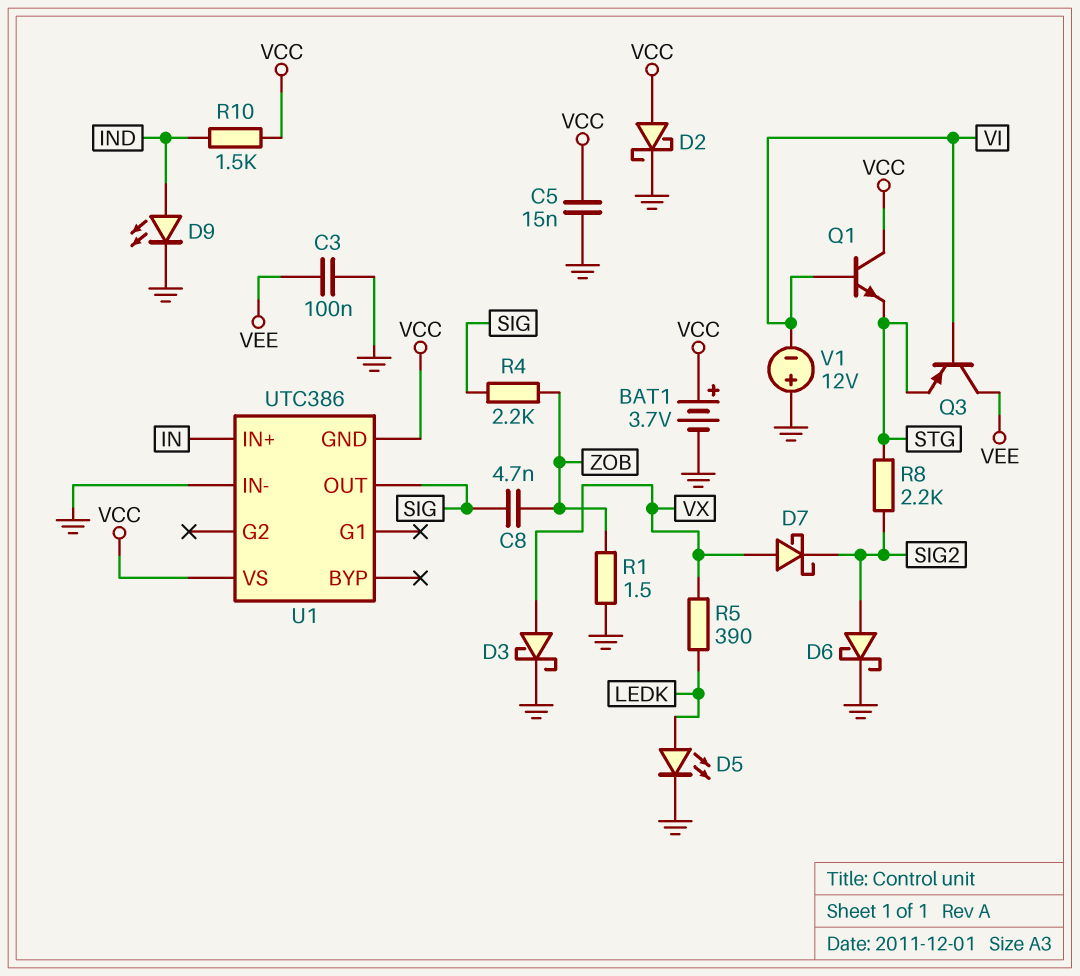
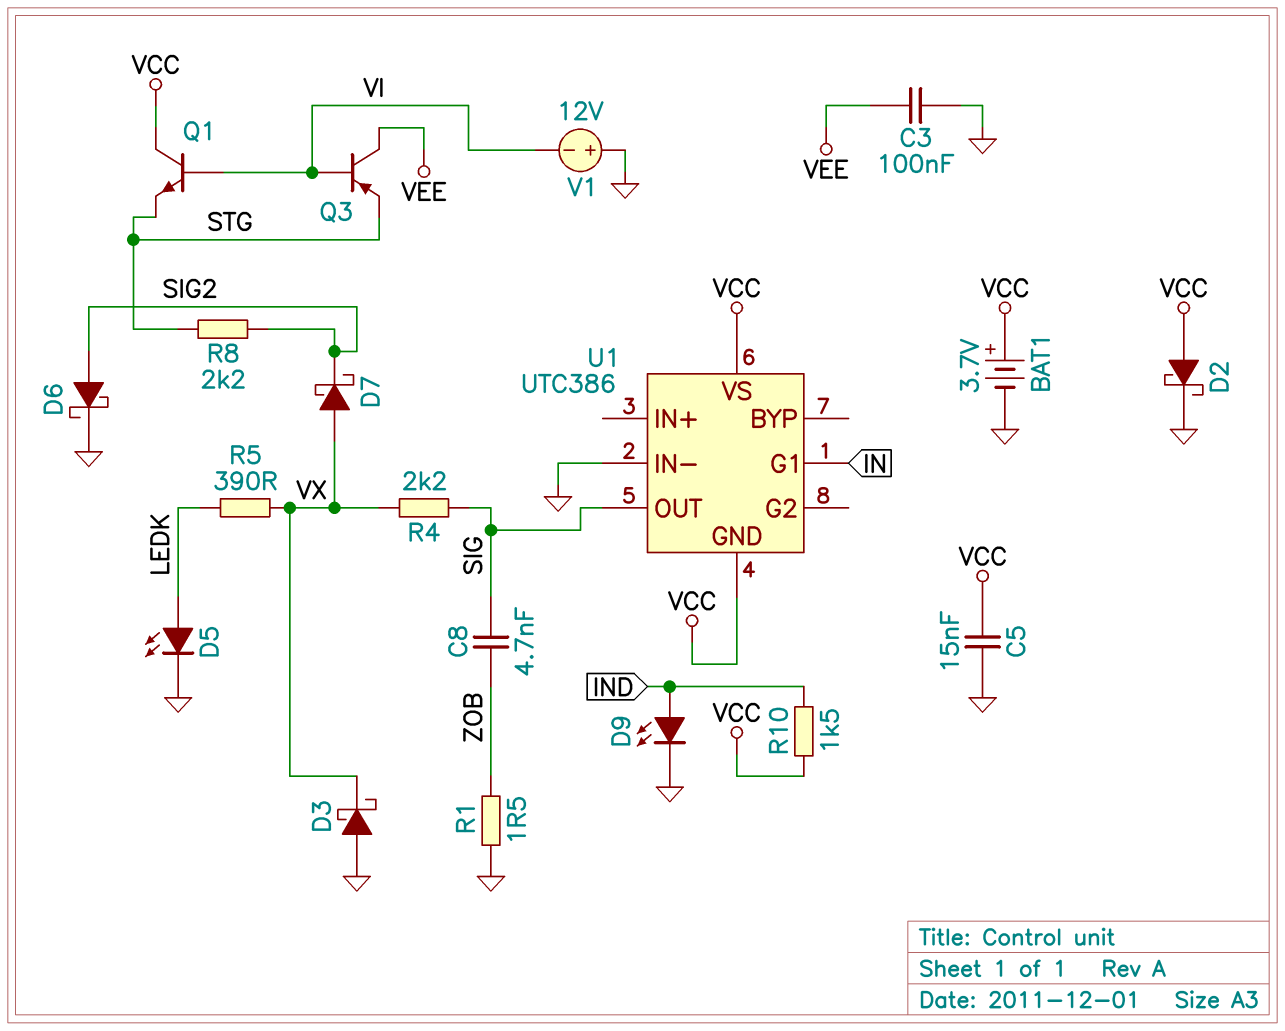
D3: schottky (A VX, K GND) -> schottky (A GND, K VX)
R4: 2.2k (SIG, ZOB) -> 2.2k (SIG, VX)
U1 pin G1: none -> IN
U1 pin IN+: IN -> none

